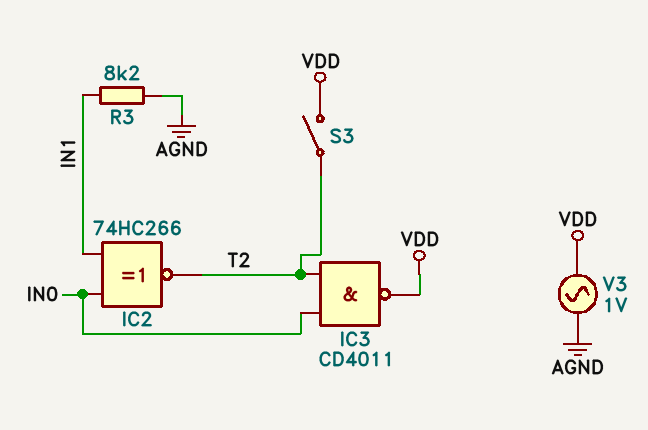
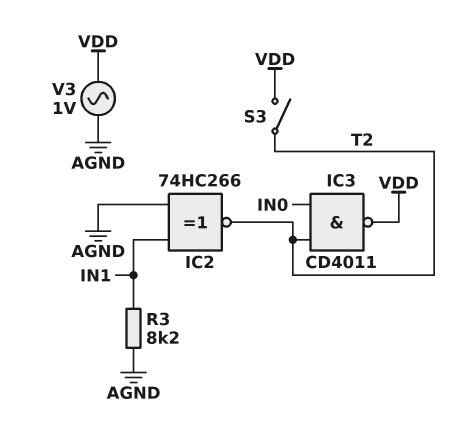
IC2: XNOR 74HC266 (in IN0, in IN1, out T2) -> XNOR 74HC266 (in AGND, in IN1, out T2)

